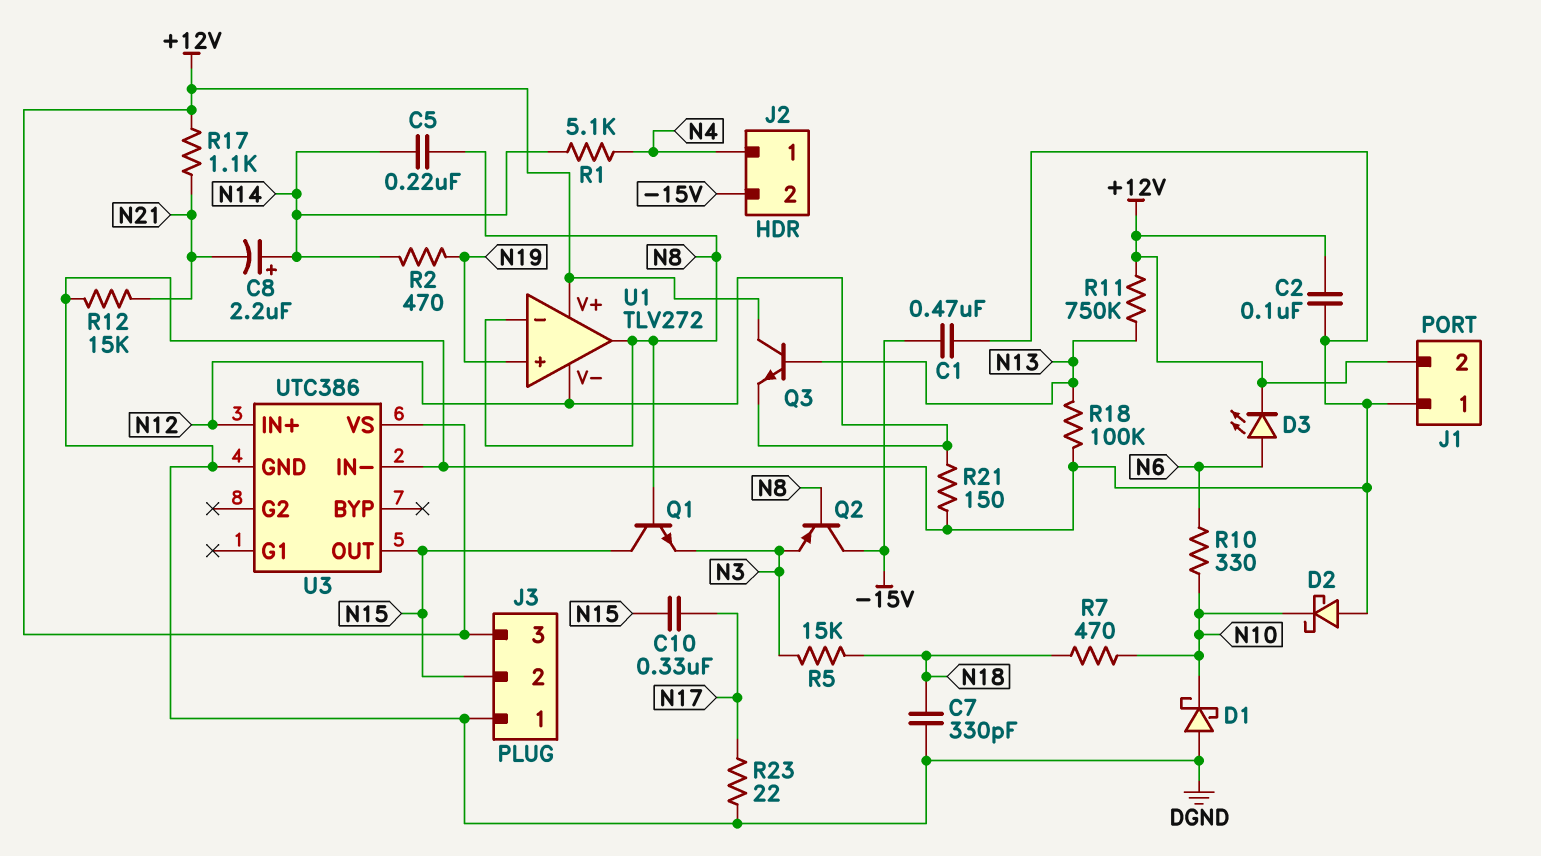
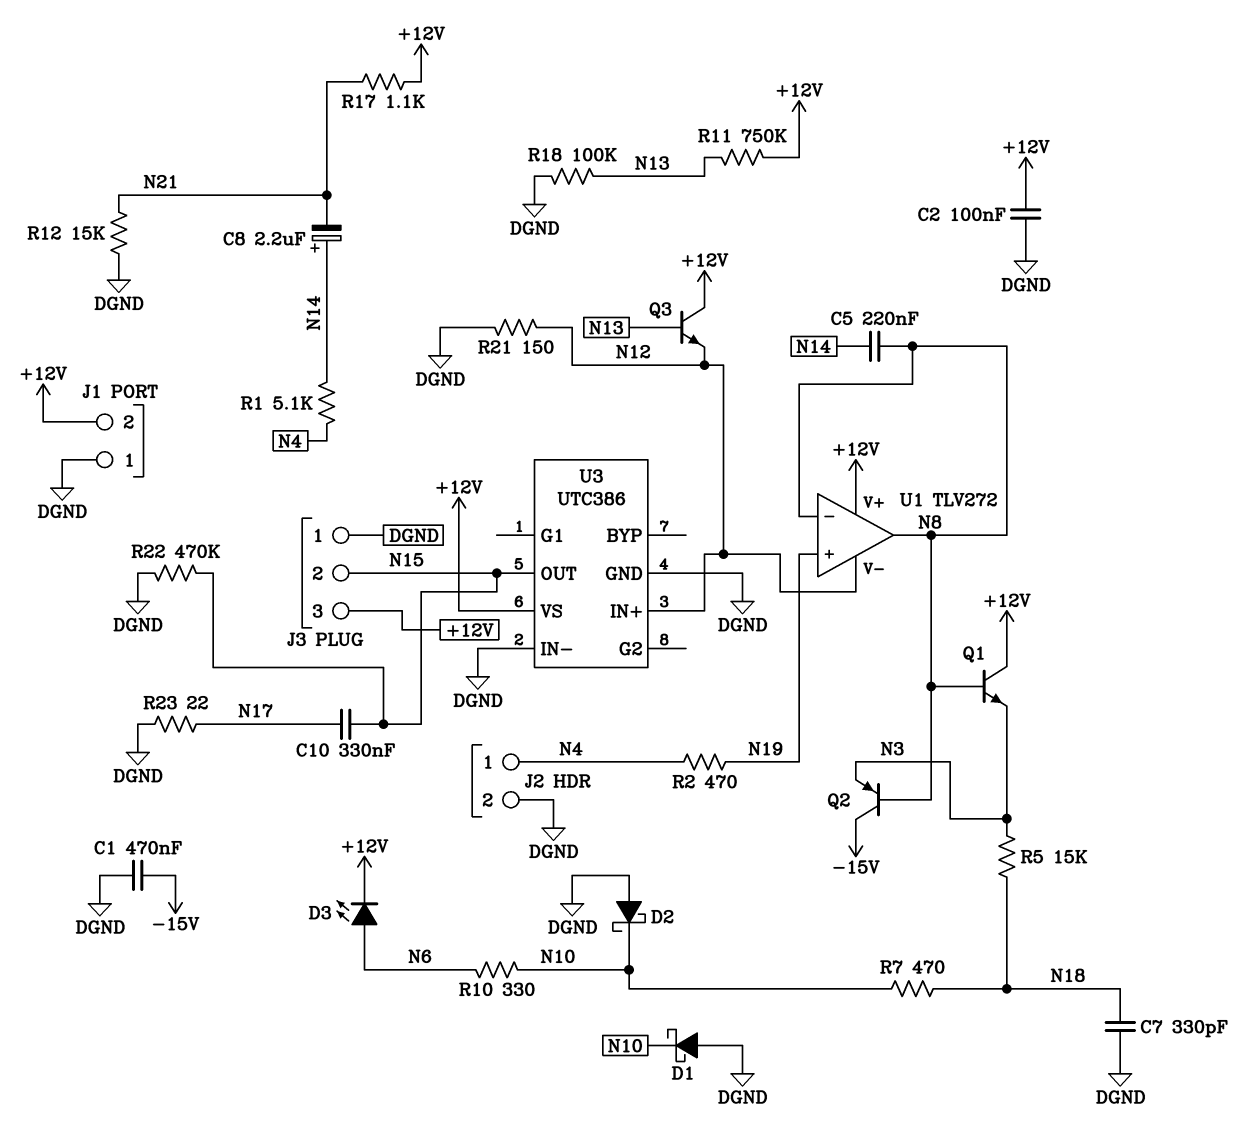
J2 pin 2: -15V -> DGND
Q1: NPN (B N8, C N15, E N3) -> NPN (B N8, C +12V, E N3)
R2: 470 (N14, N19) -> 470 (N4, N19)
R22: none -> 470k (DGND, N15)

